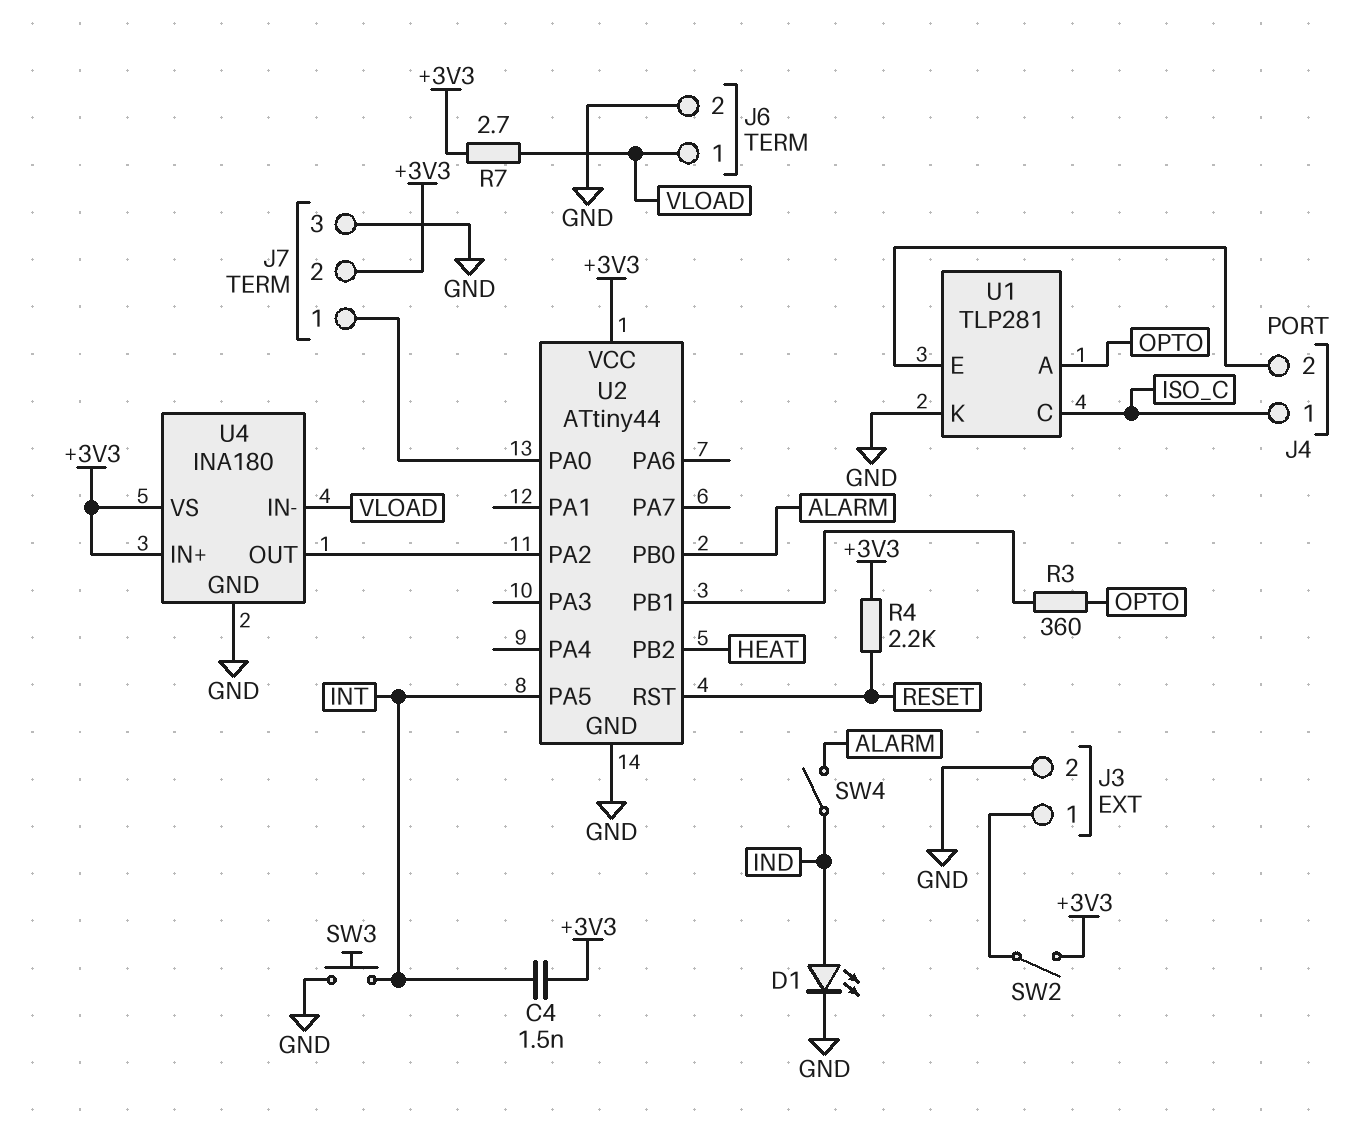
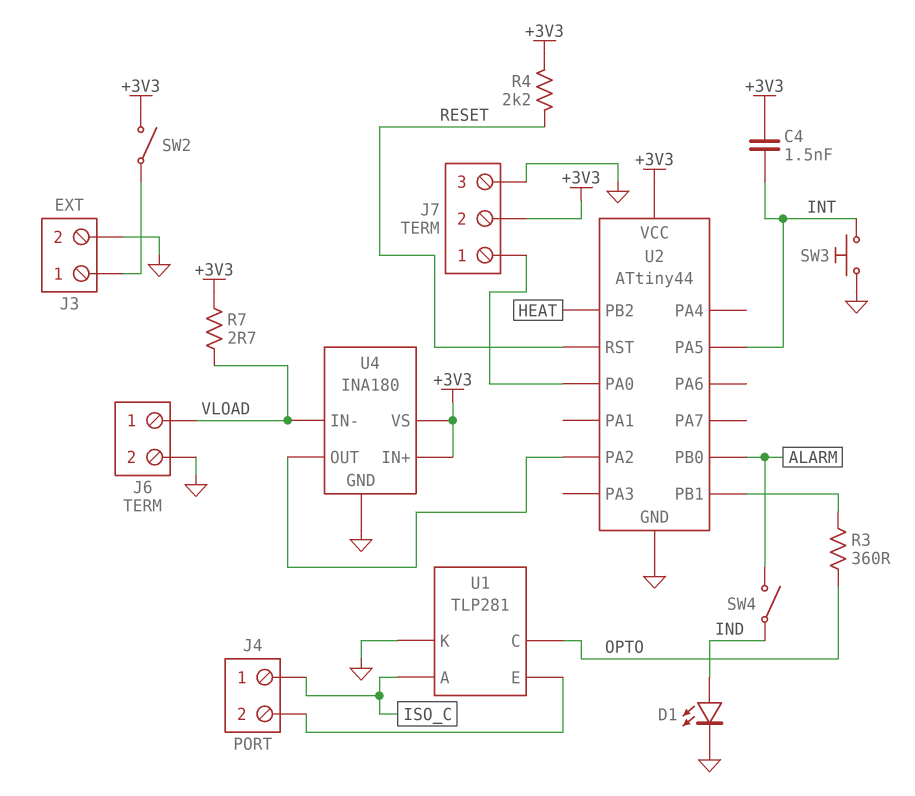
U1 pin A: OPTO -> ISO_C
U1 pin C: ISO_C -> OPTO

